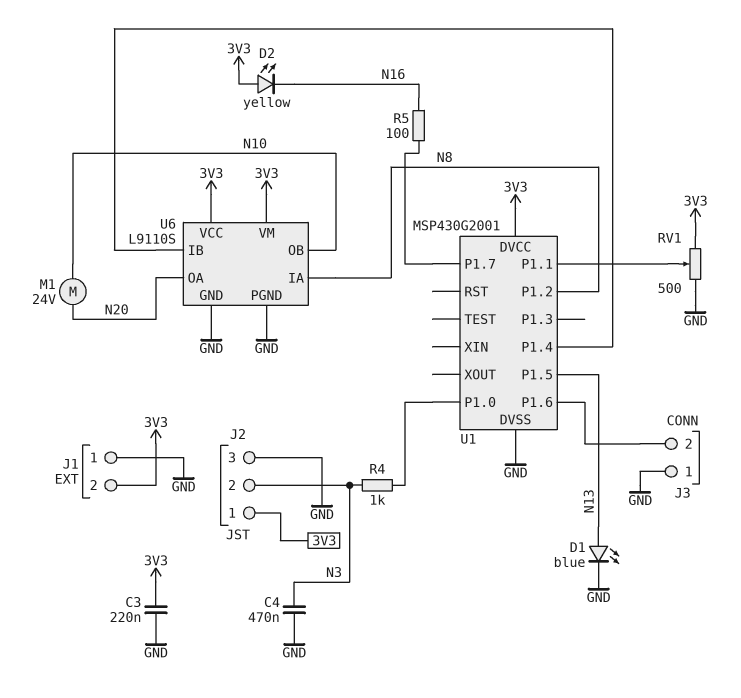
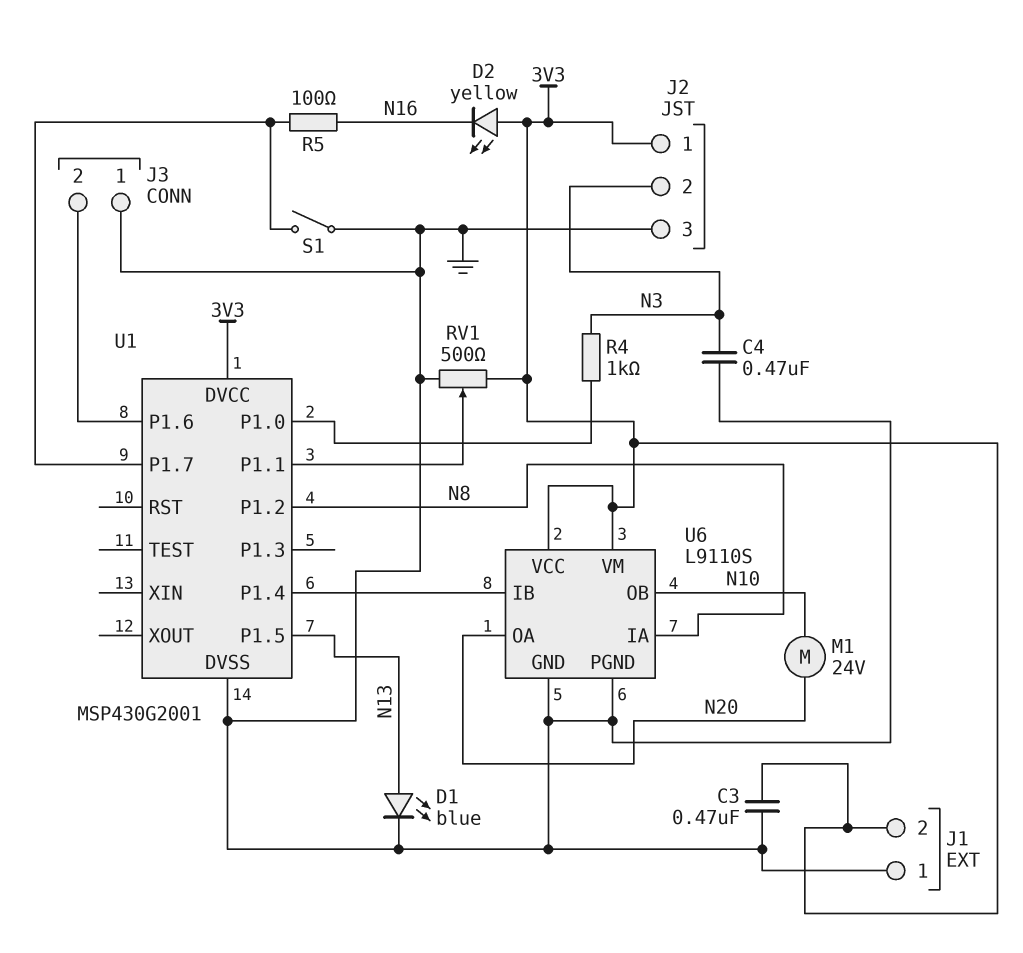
C3: 220nF (3V3, GND) -> 470nF (3V3, GND)
S1: none -> switch (GND, U1/P1.7)

